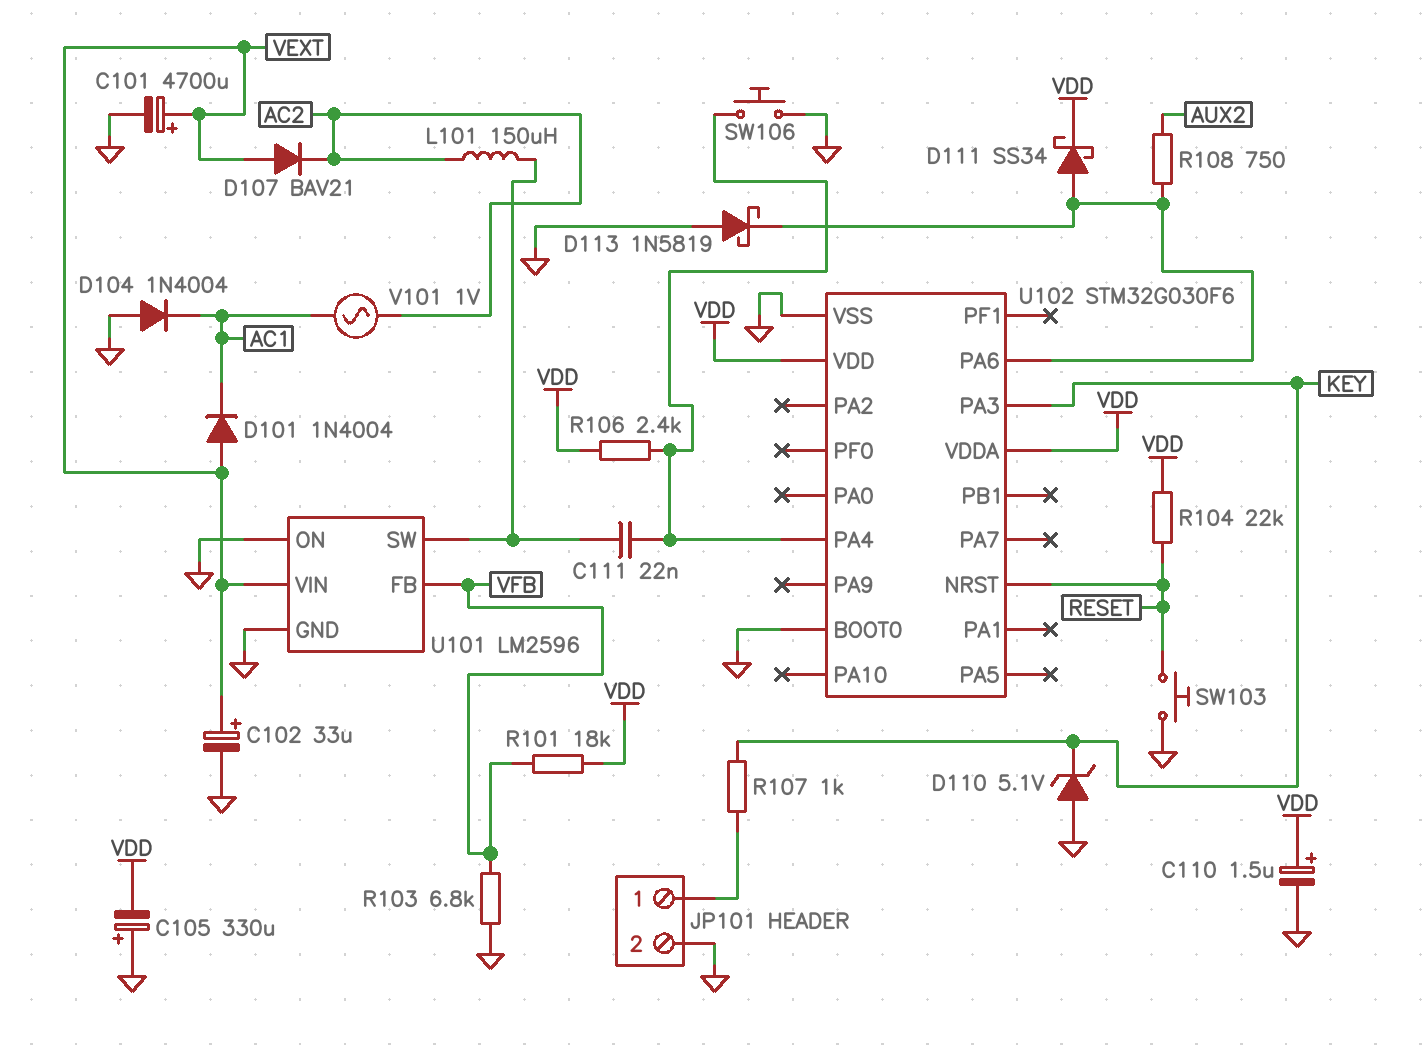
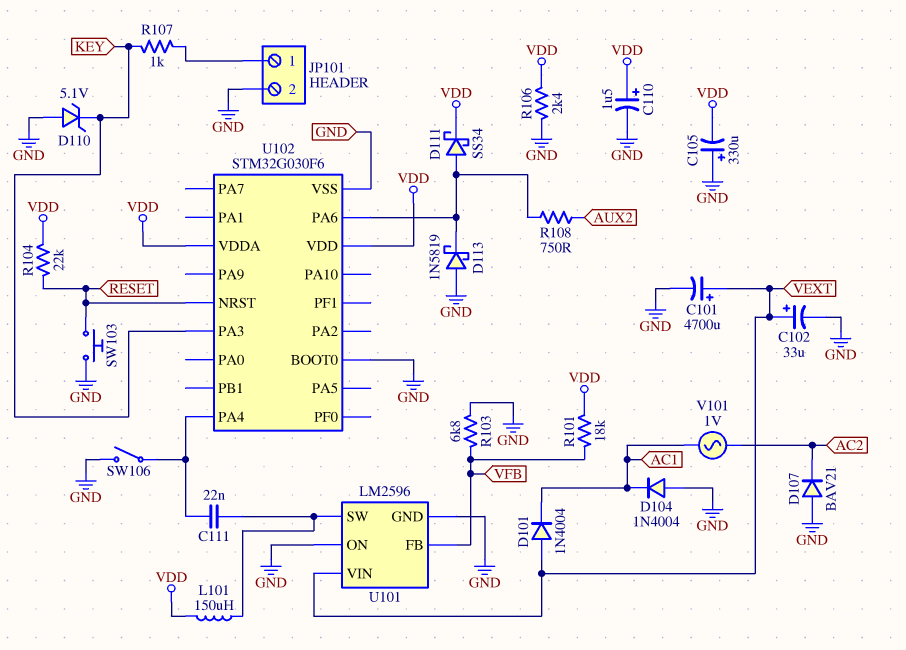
D107: diode BAV21 (A VEXT, K AC2) -> diode BAV21 (A GND, K AC2)
L101: 150uH (AC2, U101/SW) -> 150uH (U101/SW, VDD)
R106: 2.4k (U102/PA4, VDD) -> 2.4k (GND, VDD)
SW106: button (GND, U102/PA4) -> switch (GND, U102/PA4)

